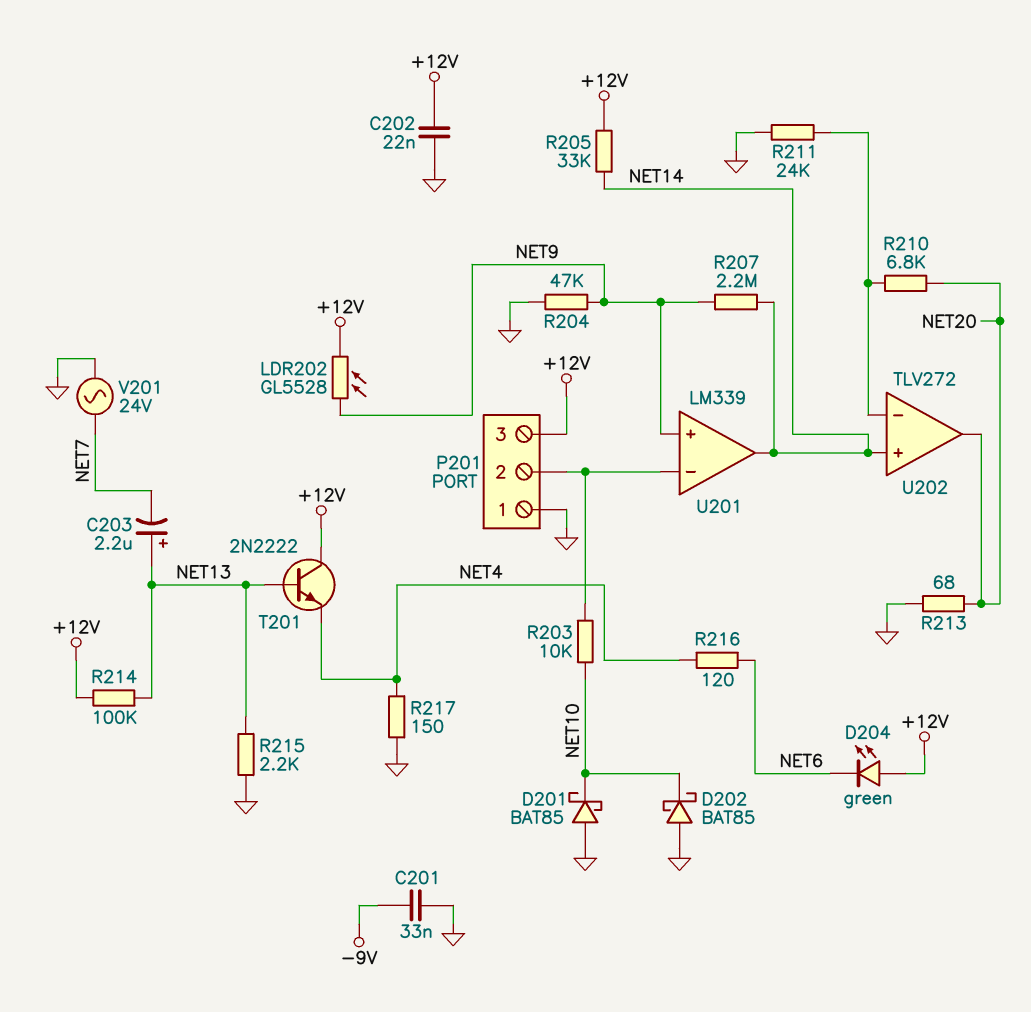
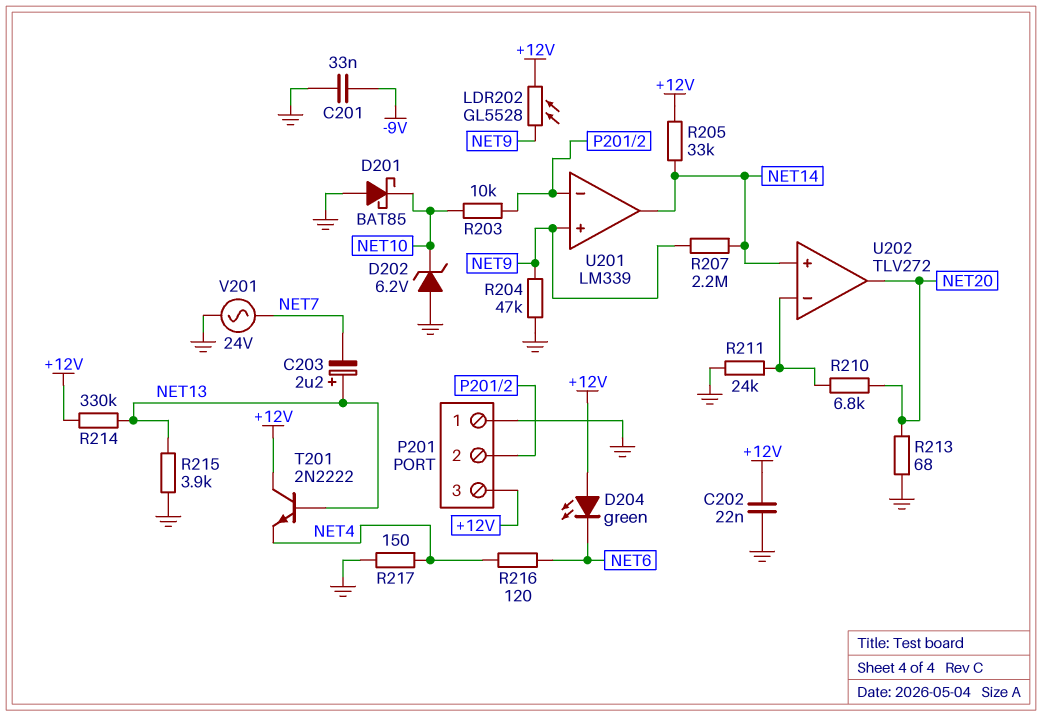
D202: schottky BAT85 (A GND, K NET10) -> zener 6.2V (A GND, K NET10)
R214: 100k (+12V, NET13) -> 330k (+12V, NET13)
R215: 2.2k (GND, NET13) -> 3.9k (GND, NET13)

